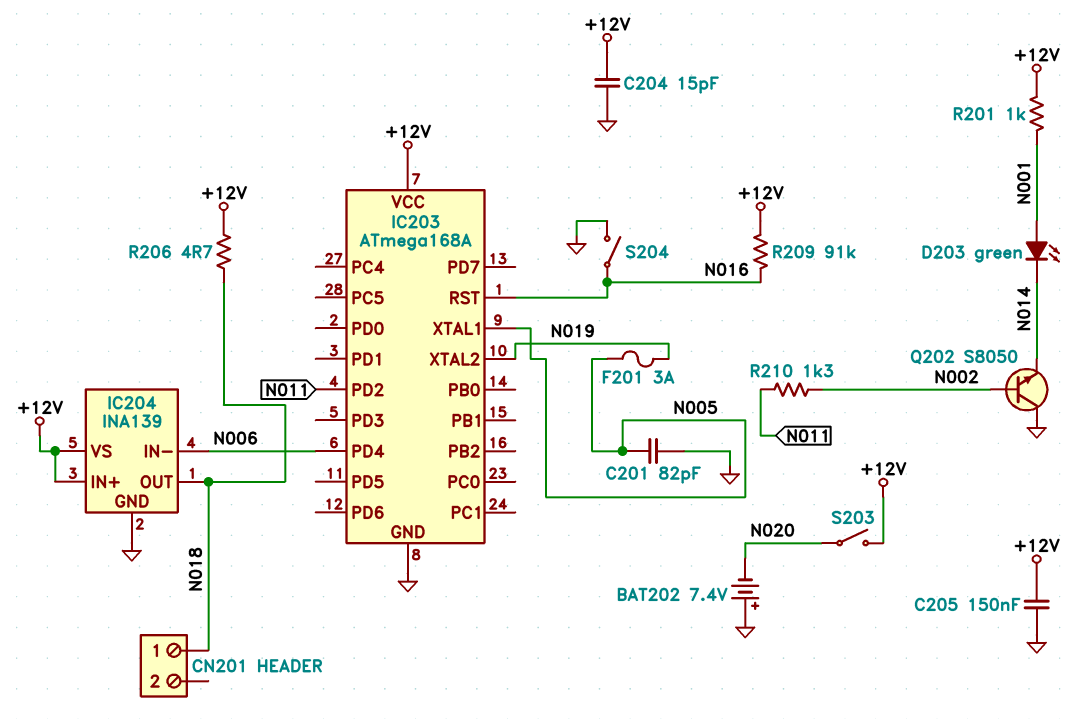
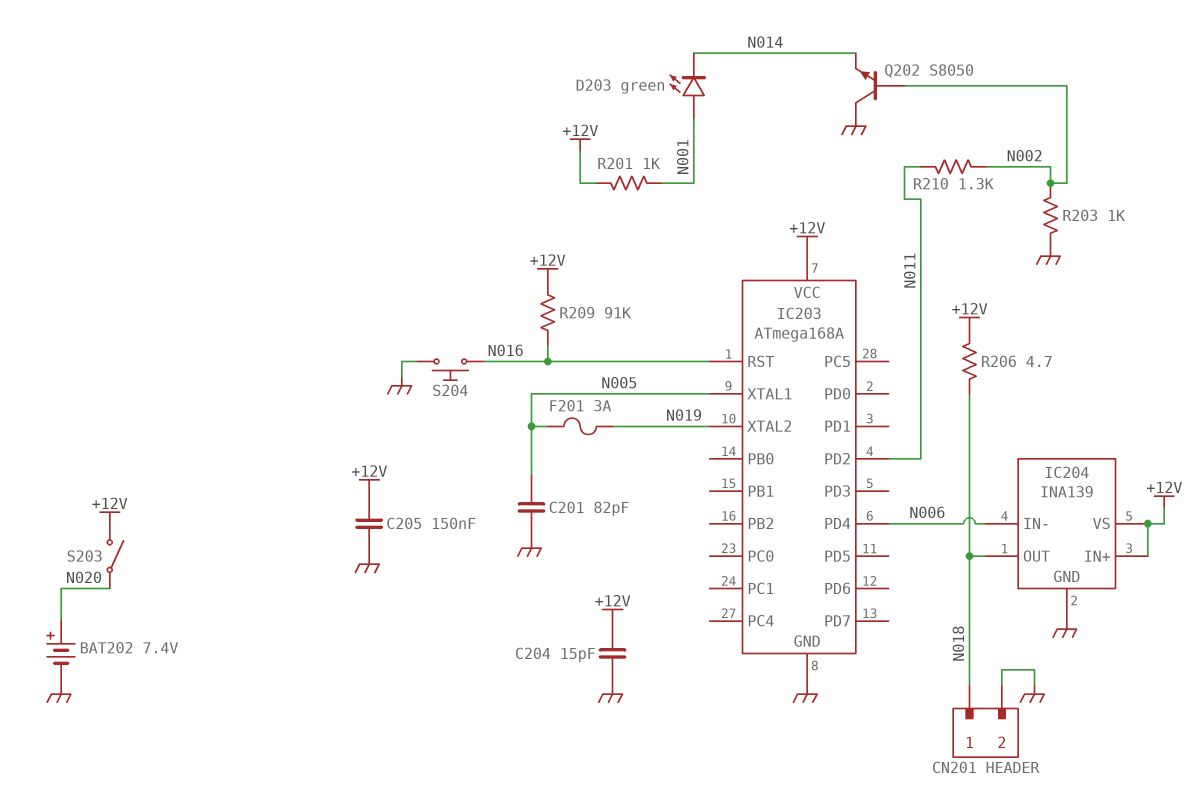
BAT202: 7.4V (plus GND, minus N020) -> 7.4V (plus N020, minus GND)
CN201 pin 2: none -> GND
R203: none -> 1k (GND, N002)
S204: switch (GND, N016) -> button (GND, N016)

